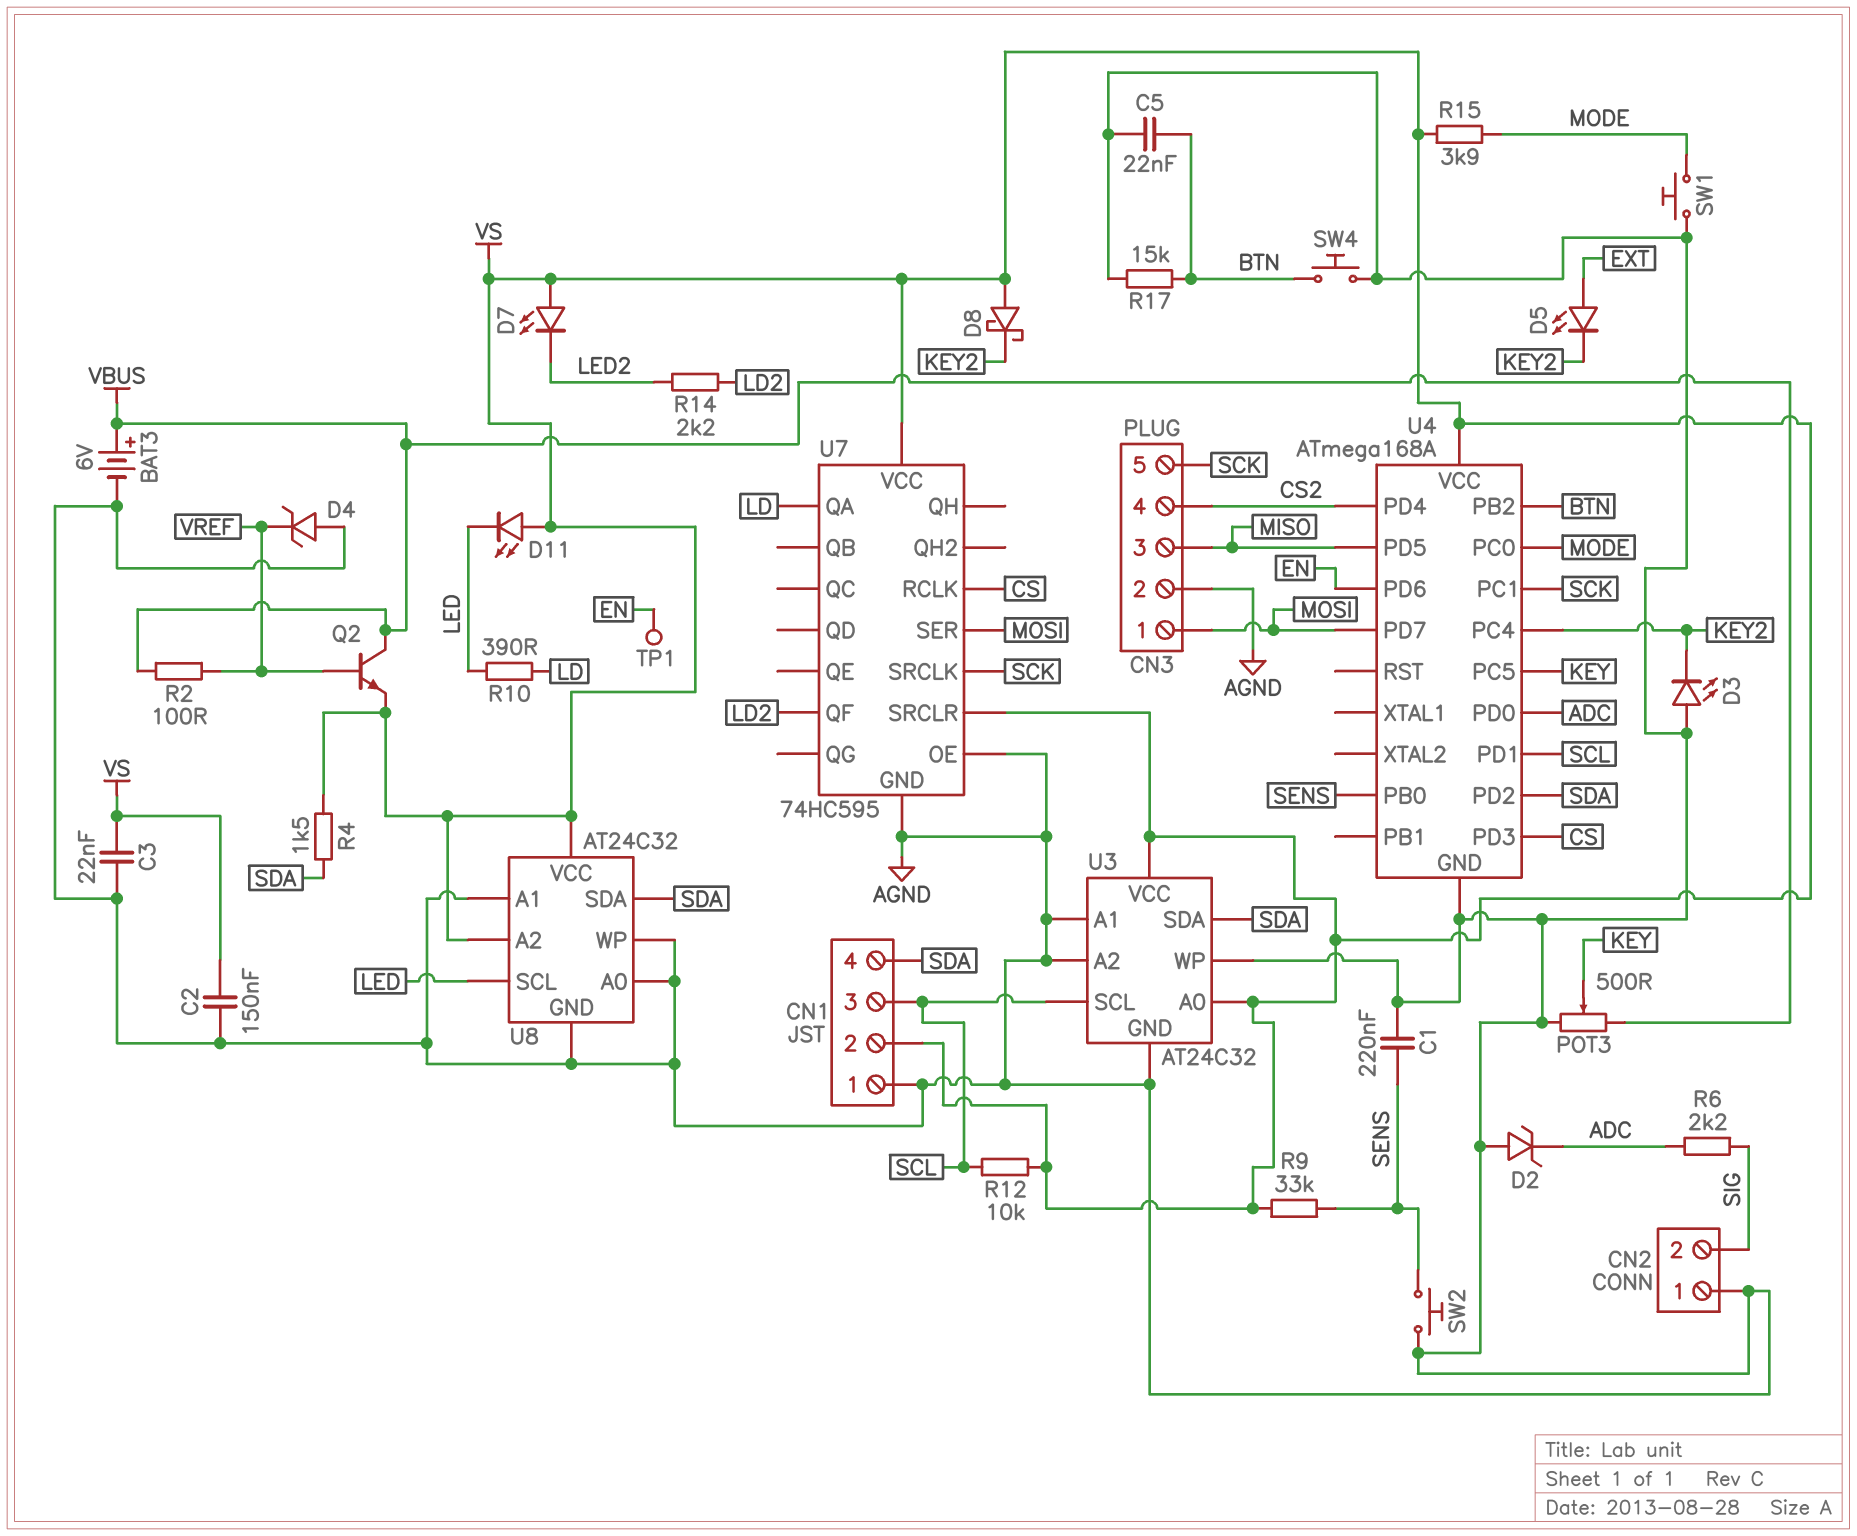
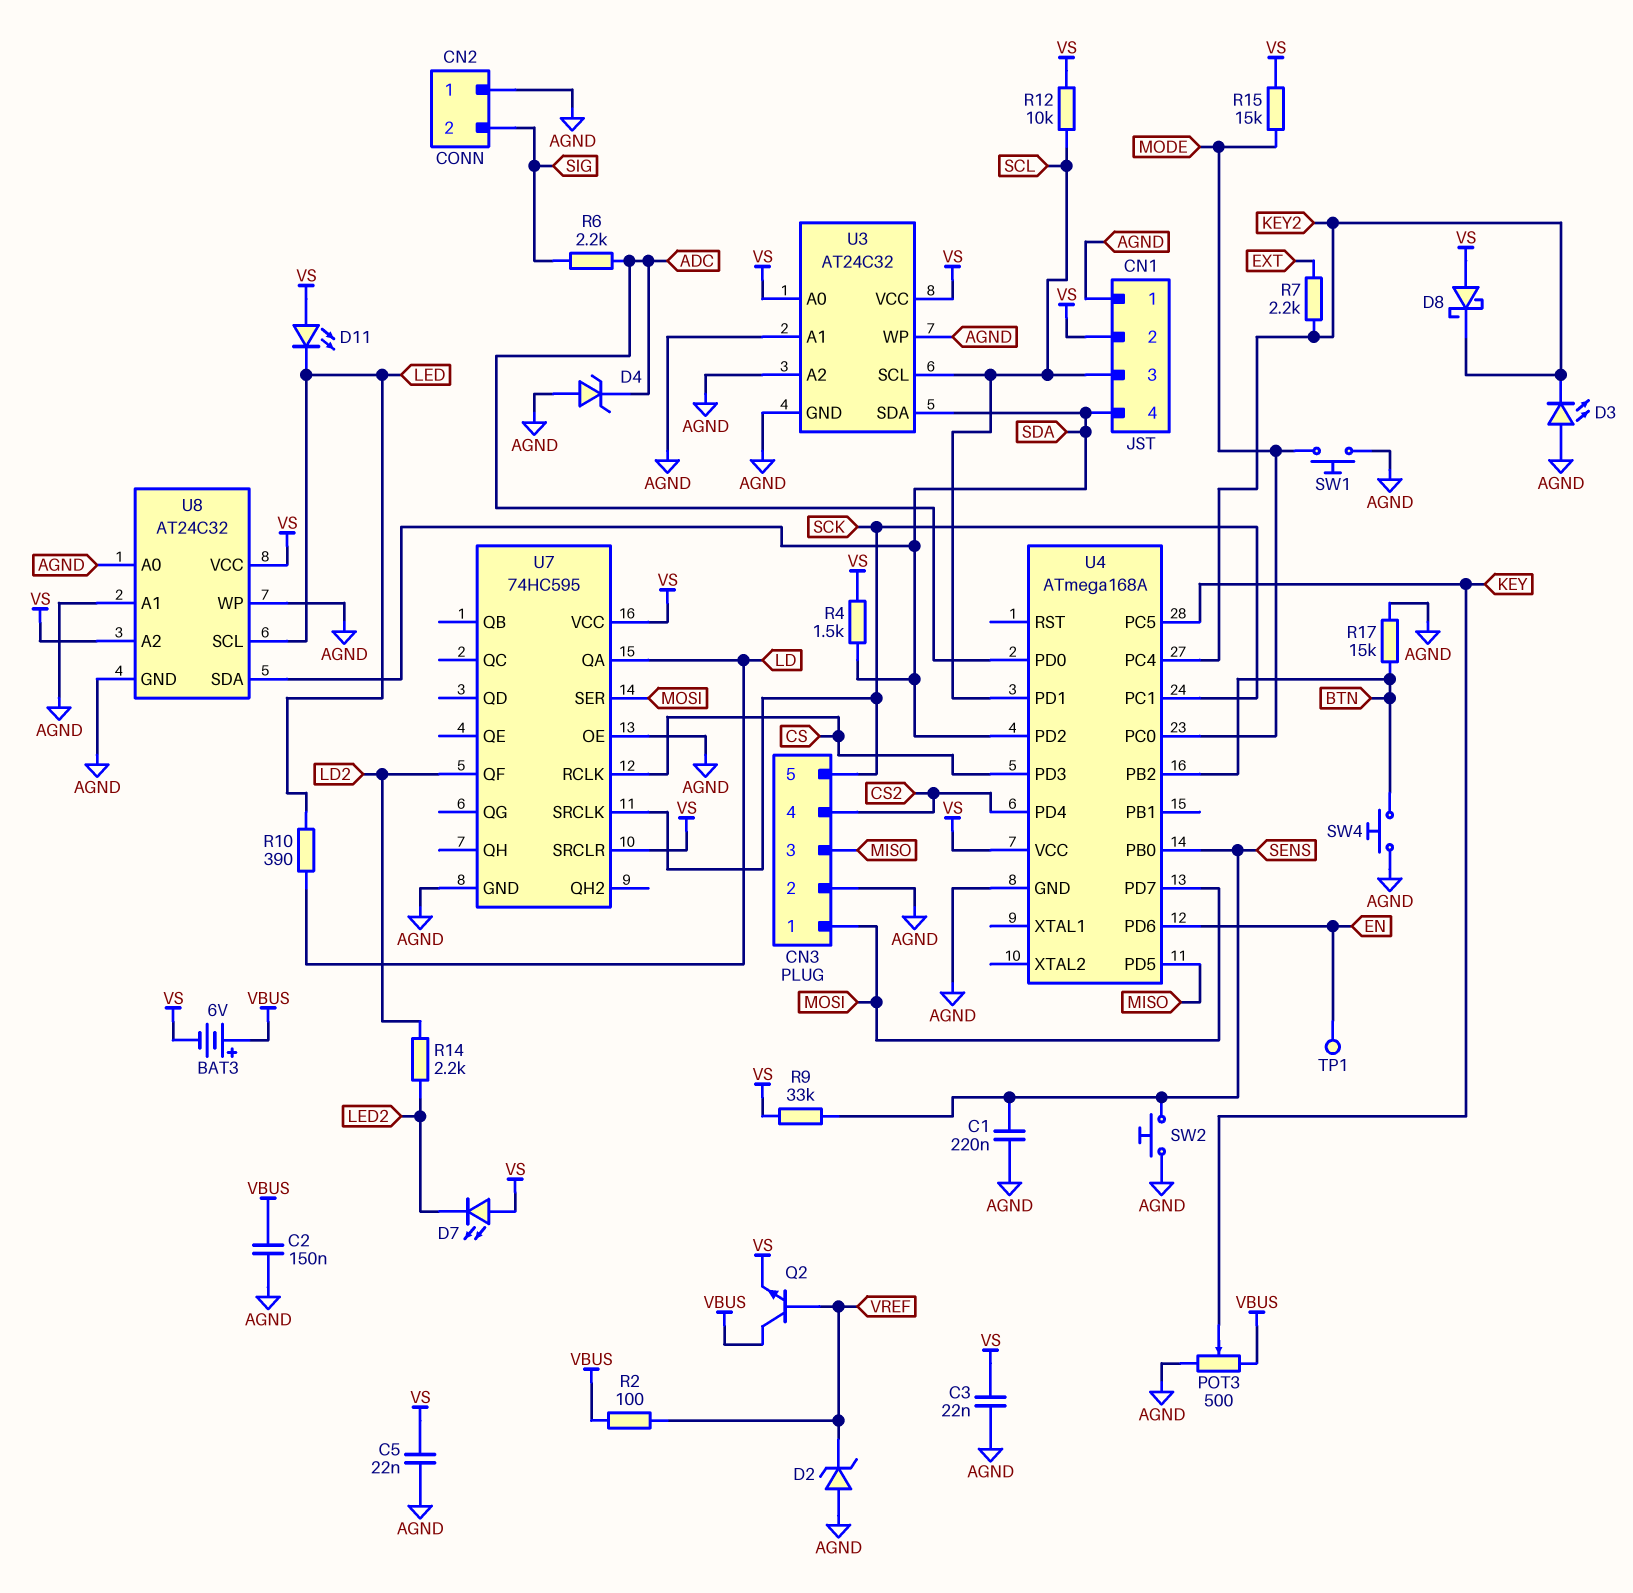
BAT3: 6V (plus VBUS, minus AGND) -> 6V (plus VBUS, minus VS)
C2: 150nF (AGND, VS) -> 150nF (AGND, VBUS)
C5: 22nF (AGND, BTN) -> 22nF (AGND, VS)
D2: zener (A AGND, K ADC) -> zener (A AGND, K VREF)
D4: zener (A AGND, K VREF) -> zener (A AGND, K ADC)
D5: LED (A EXT, K KEY2) -> none
R7: none -> 2.2k (EXT, KEY2)
R15: 3.9k (MODE, VS) -> 15k (MODE, VS)

